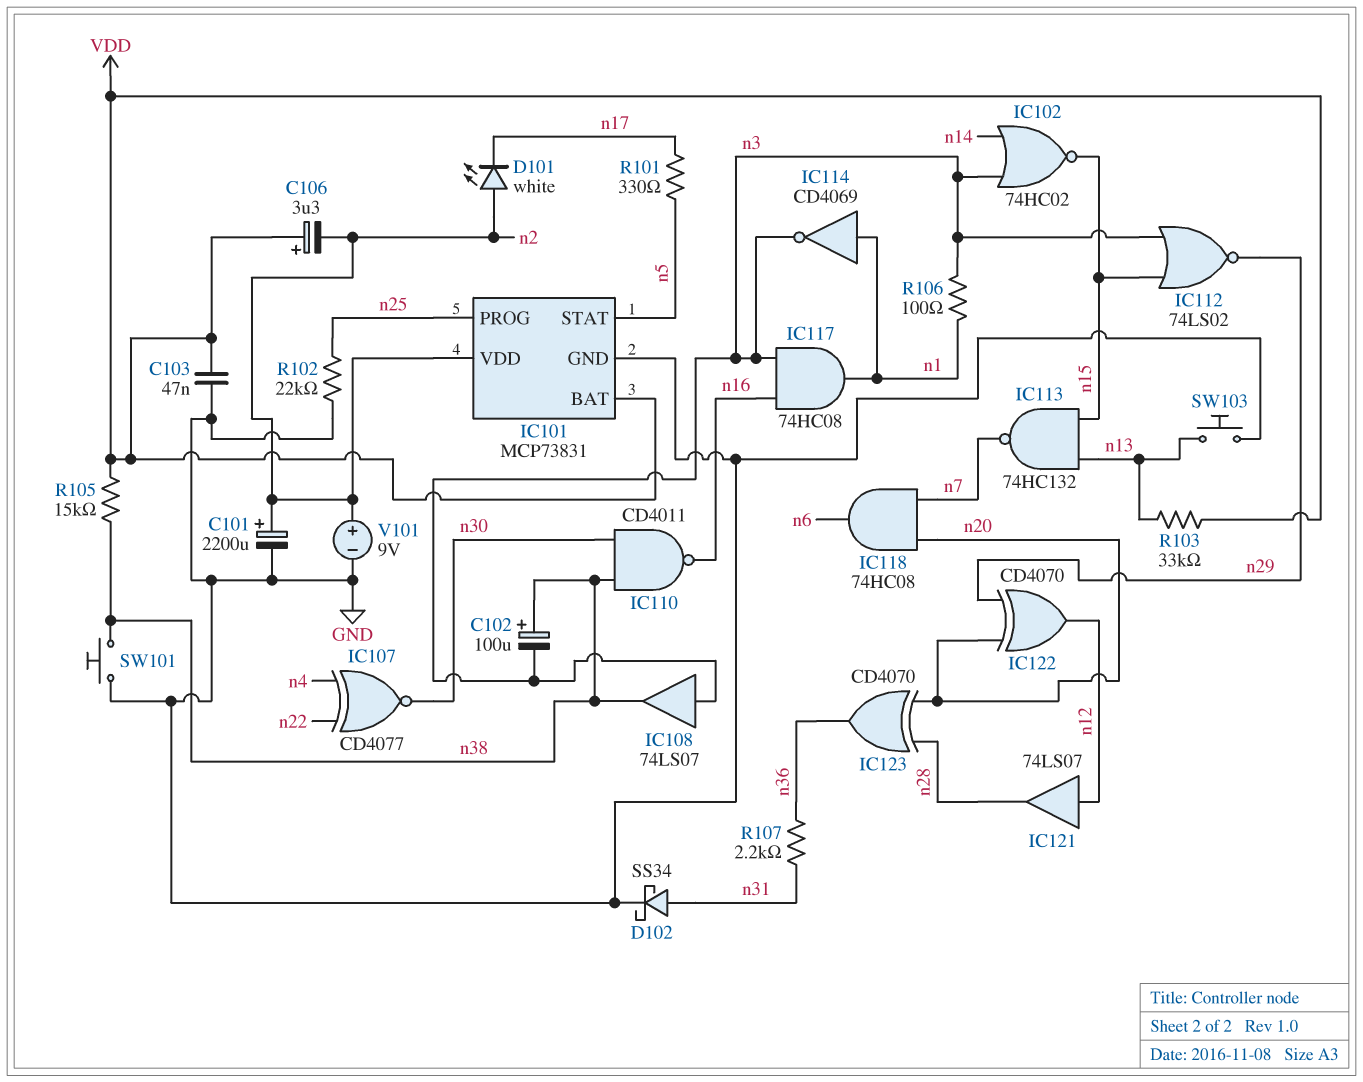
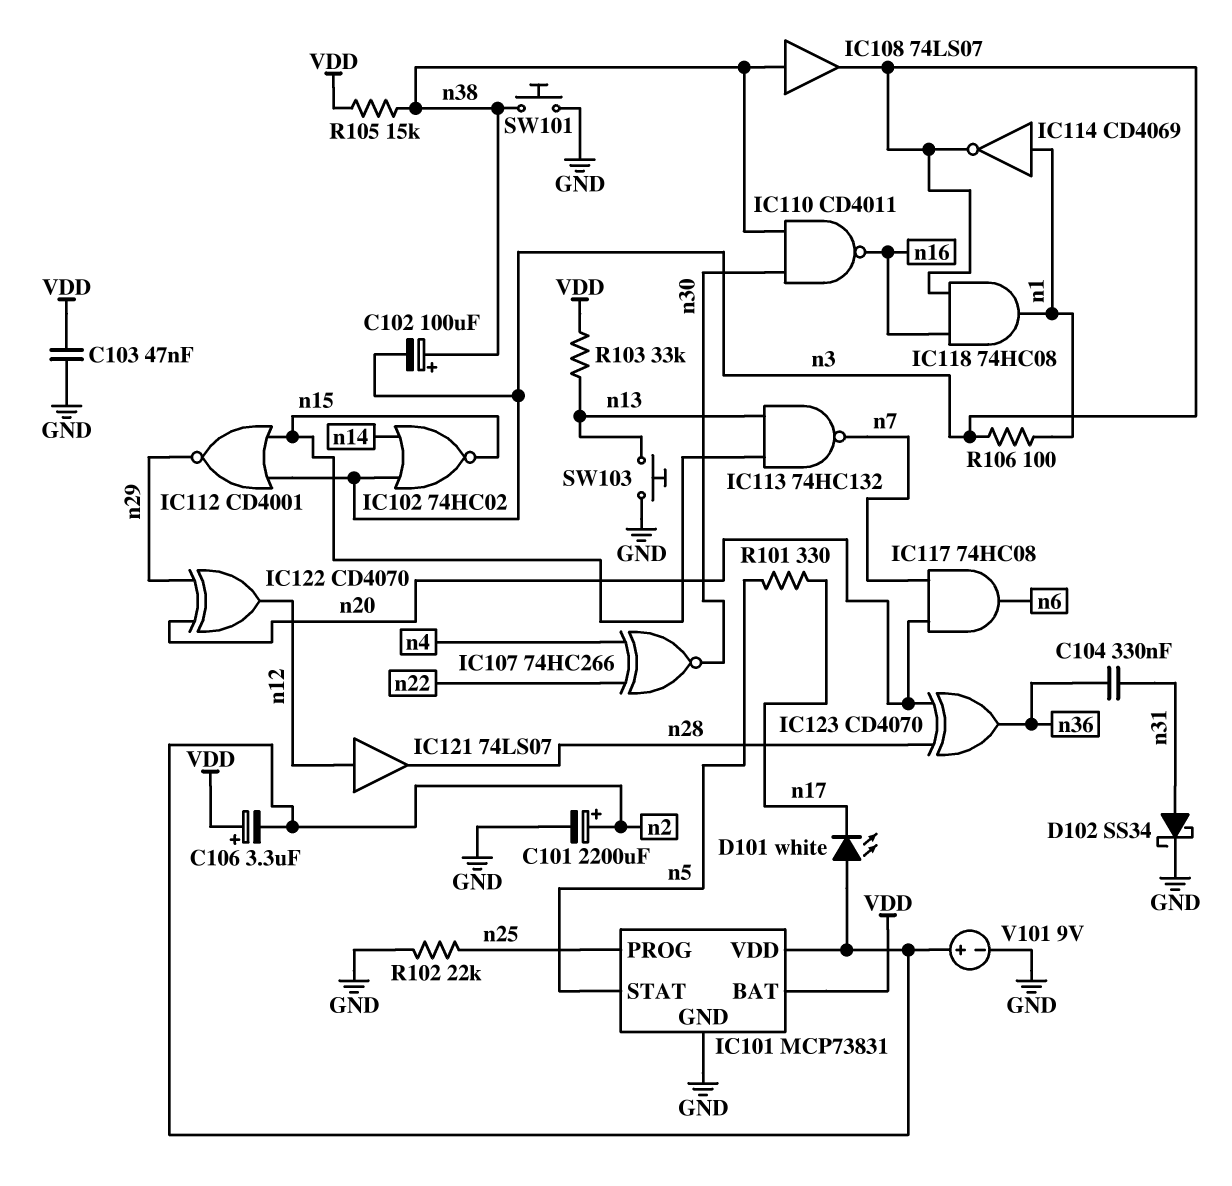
C104: none -> 330nF (n31, n36)
IC107: XNOR CD4077 (in n4, in n22, out n30) -> XNOR 74HC266 (in n4, in n22, out n30)
IC108: buffer 74LS07 (in n3, out n38) -> buffer 74LS07 (in n38, out n3)
IC112: NOR 74LS02 (in n3, in n15, out n29) -> NOR CD4001 (in n3, in n15, out n29)
IC117: AND 74HC08 (in n3, in n16, out n1) -> AND 74HC08 (in n7, in n20, out n6)
IC118: AND 74HC08 (in n7, in n20, out n6) -> AND 74HC08 (in n3, in n16, out n1)
R107: 2.2k (n31, n36) -> none

